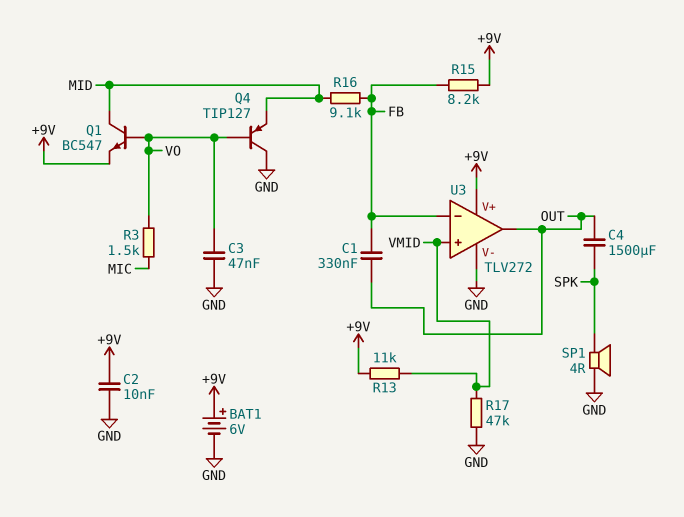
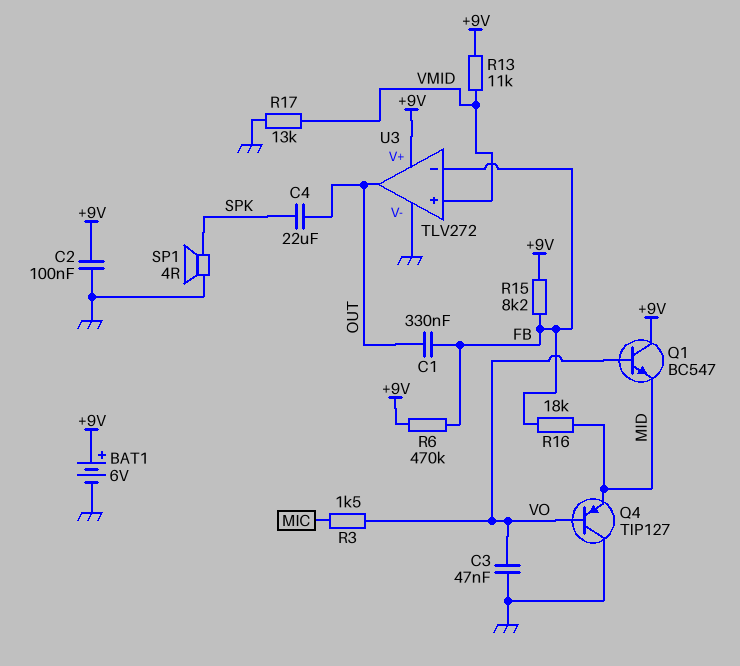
C2: 10nF (+9V, GND) -> 100nF (+9V, GND)
C4: 1500uF (OUT, SPK) -> 22uF (OUT, SPK)
Q1: NPN BC547 (B VO, C MID, E +9V) -> NPN BC547 (B VO, C +9V, E MID)
R6: none -> 470k (+9V, FB)
R16: 9.1k (FB, MID) -> 18k (FB, MID)
R17: 47k (GND, VMID) -> 13k (GND, VMID)

